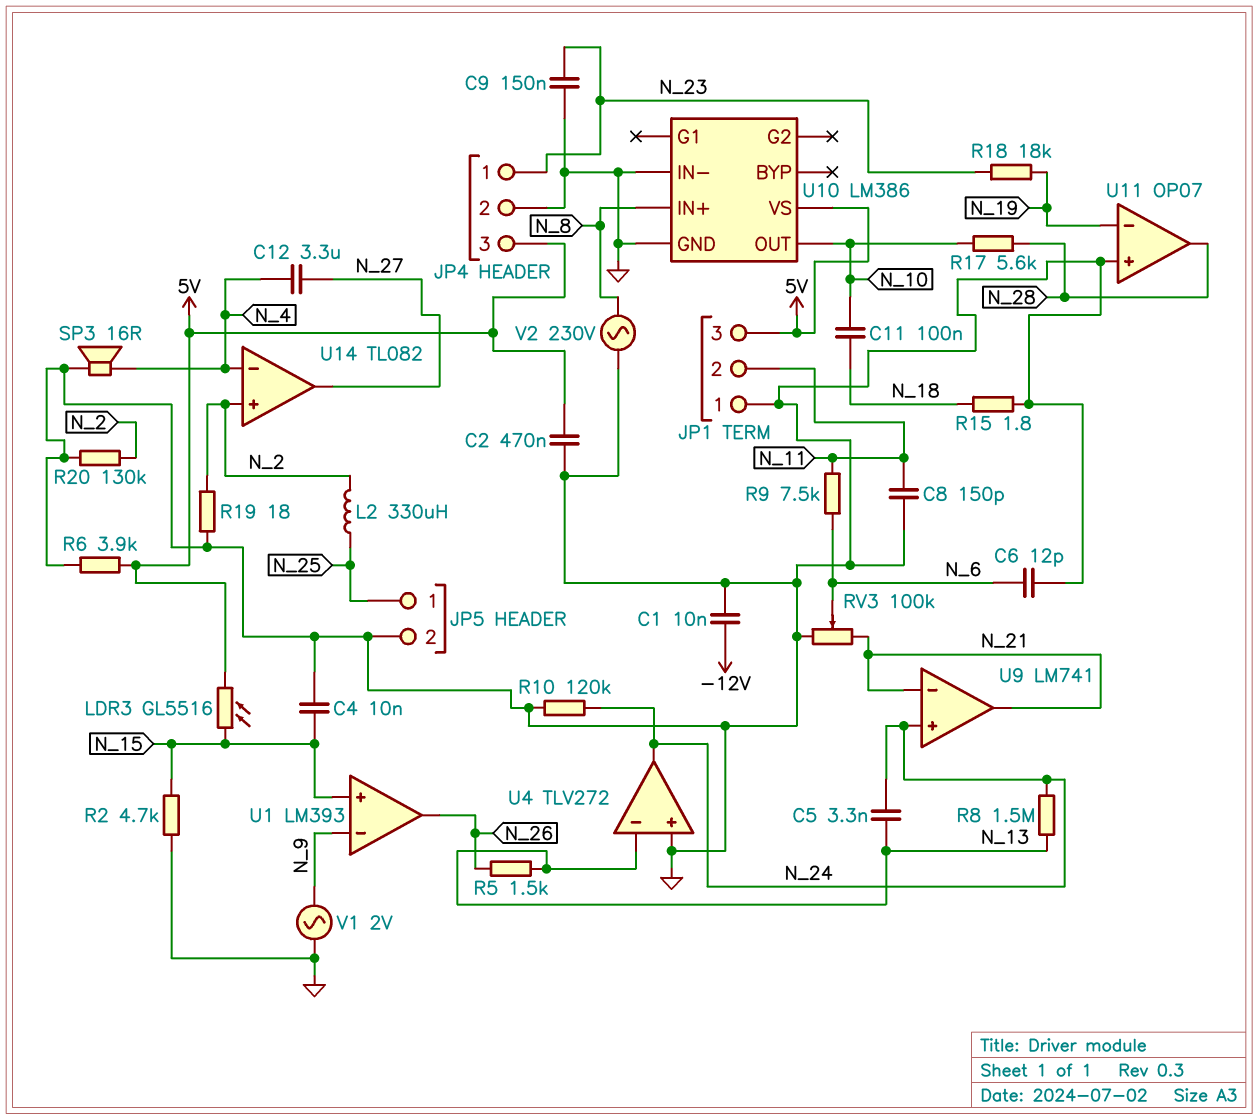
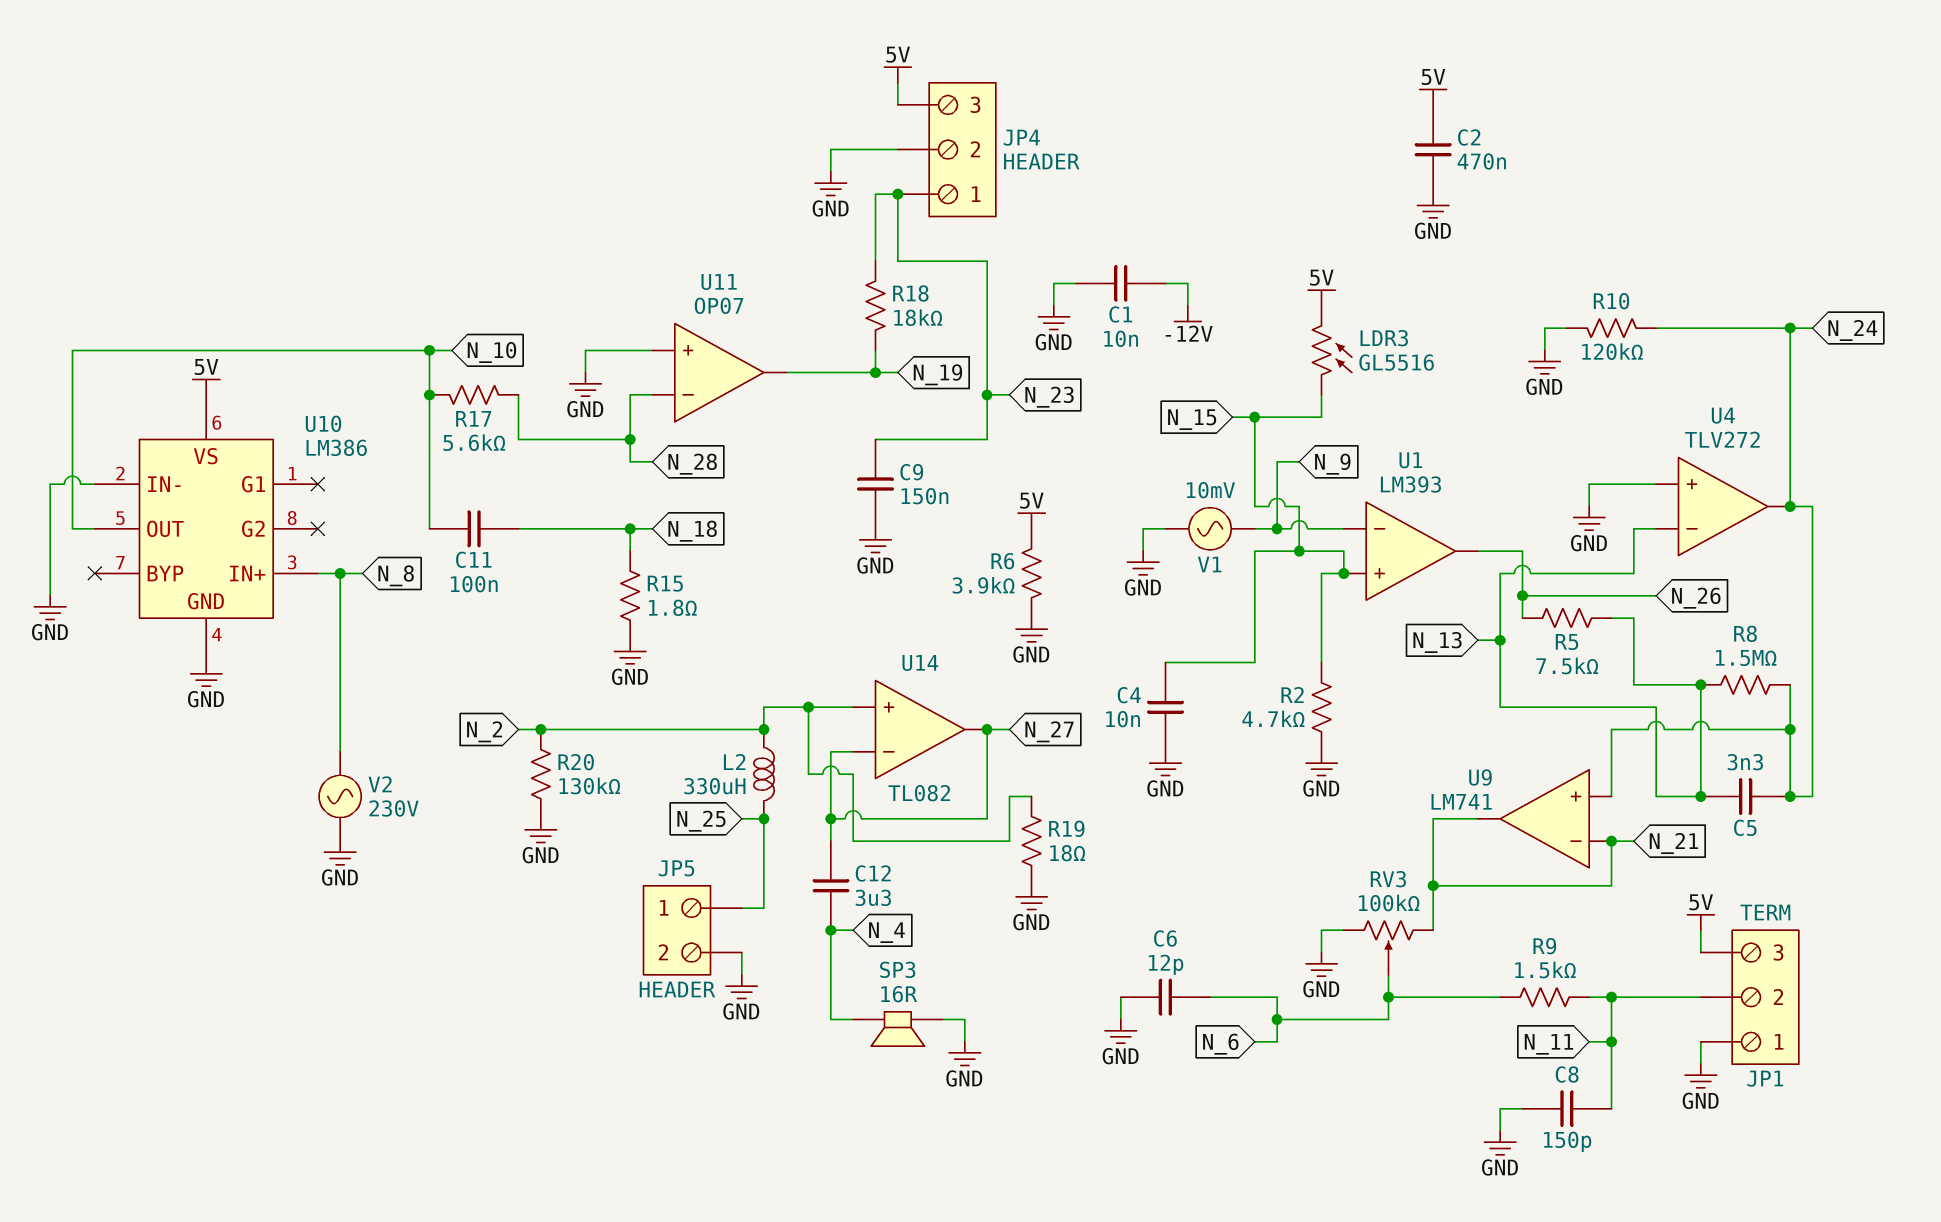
R5: 1.5k (N_13, N_26) -> 7.5k (N_13, N_26)
R9: 7.5k (N_6, N_11) -> 1.5k (N_6, N_11)
U11 pin in-: N_19 -> N_28
U11 pin out: N_28 -> N_19
U14 pin in-: N_4 -> N_27
V1: AC 2V (GND, N_9) -> AC 10mV (GND, N_9)

